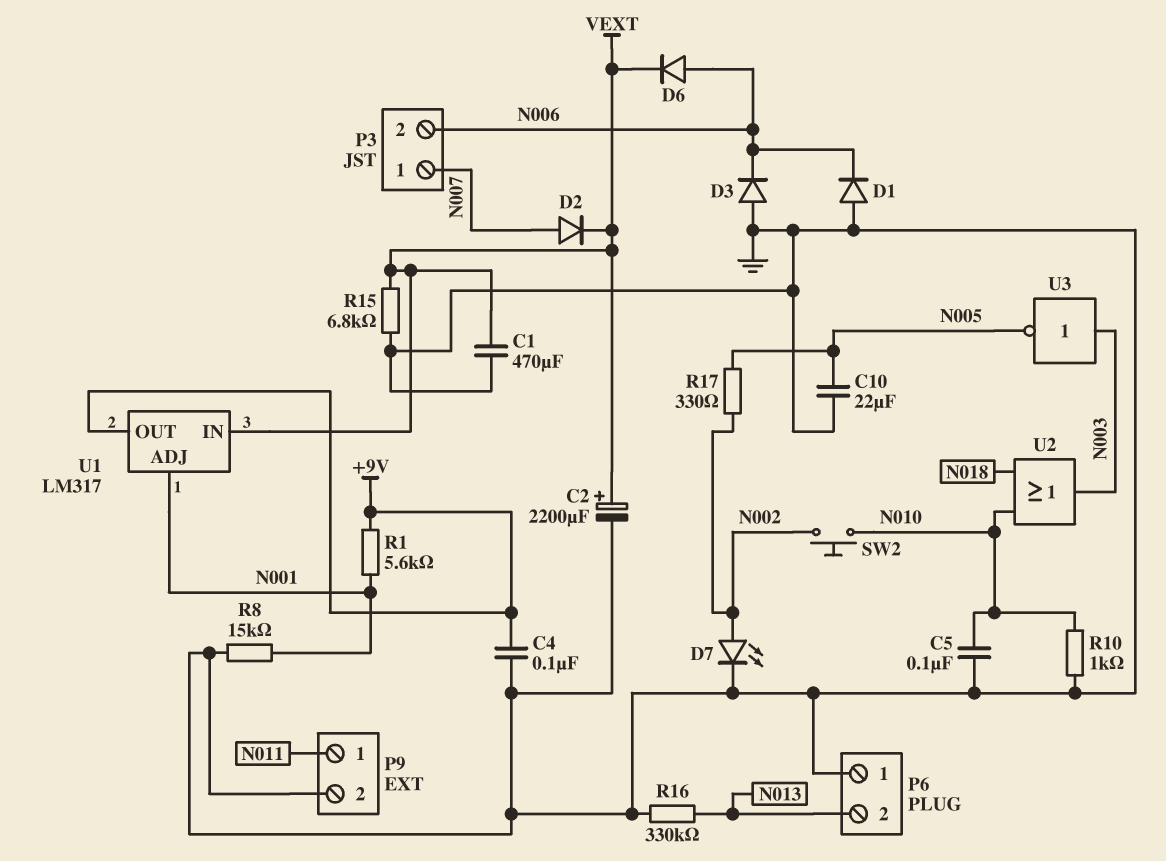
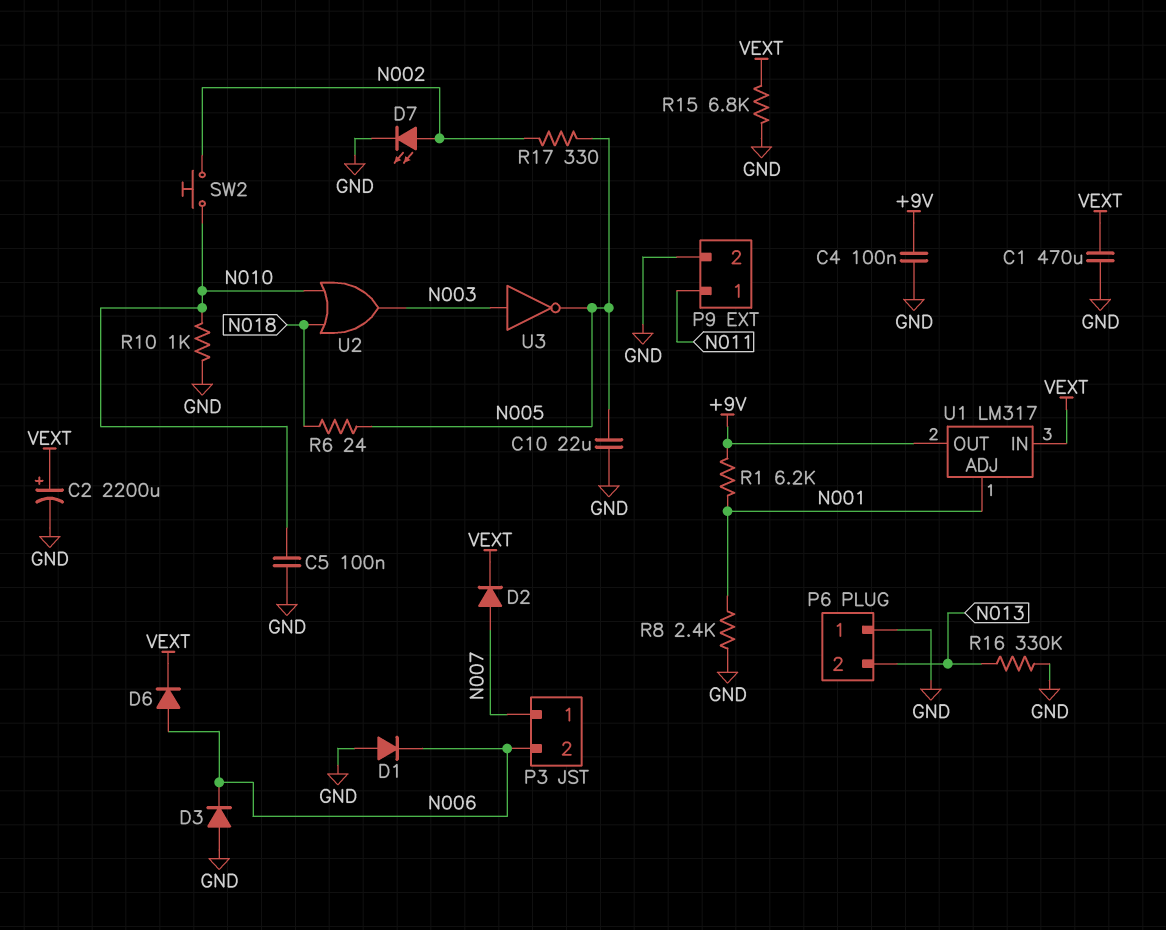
R1: 5.6k (+9V, N001) -> 6.2k (+9V, N001)
R6: none -> 24 (N005, N018)
R8: 15k (GND, N001) -> 2.4k (GND, N001)

